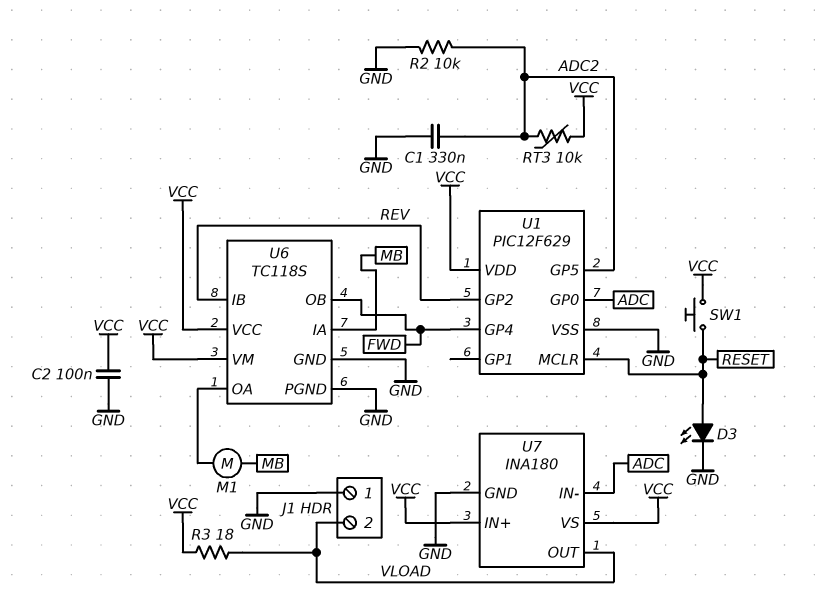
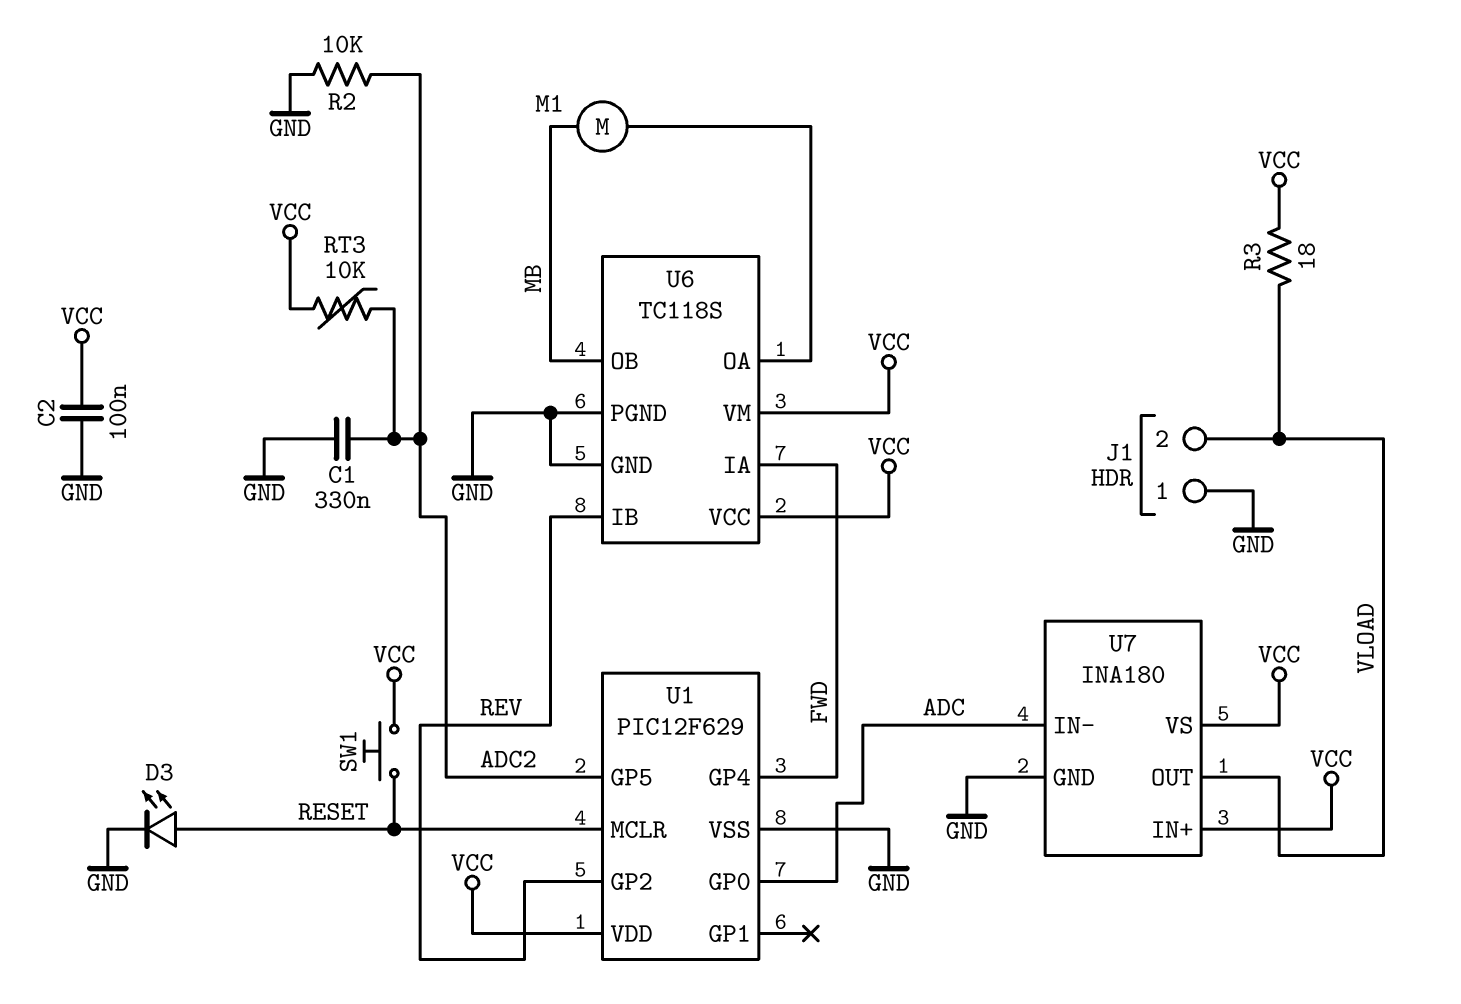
U6 pin IA: MB -> FWD
U6 pin OB: FWD -> MB

